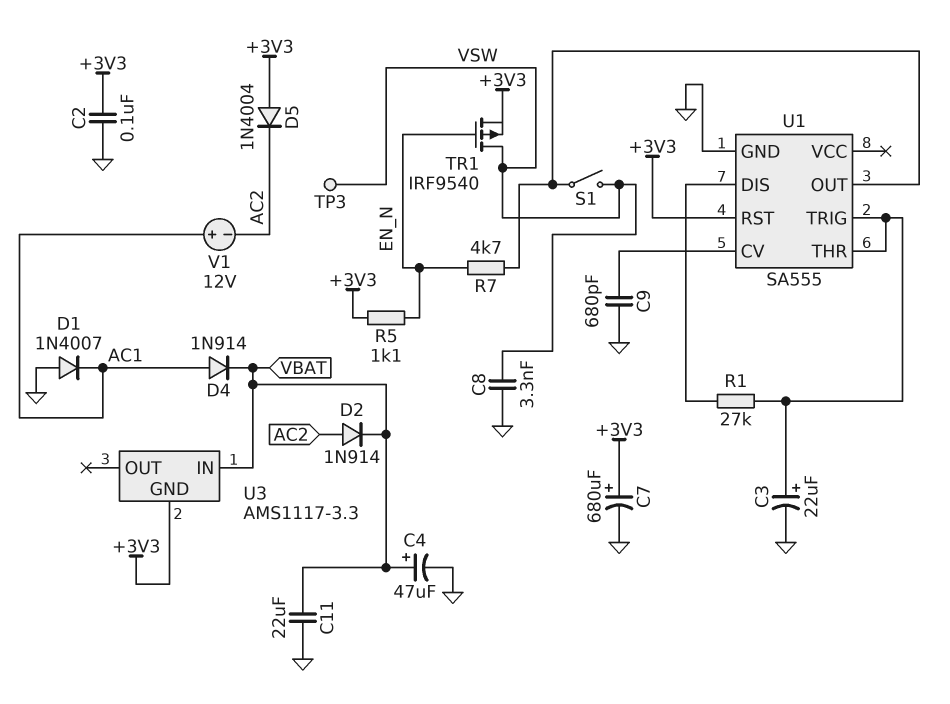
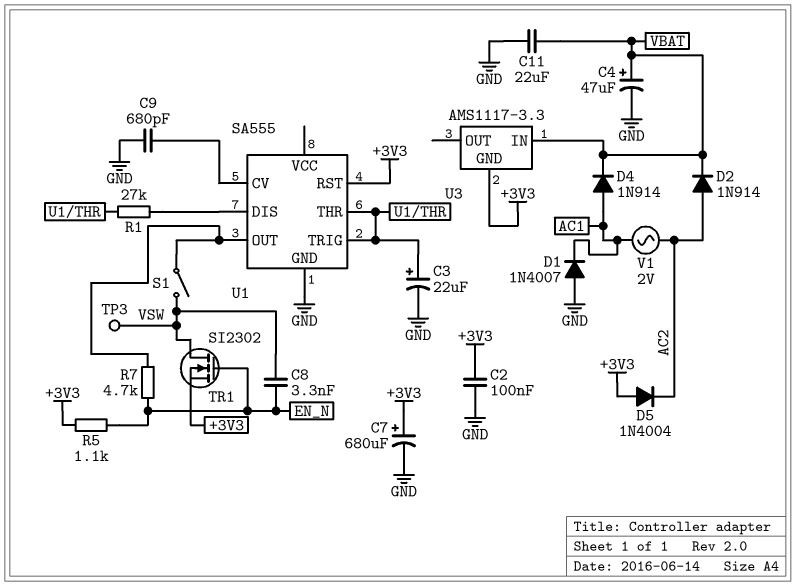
C8: 3.3nF (GND, VSW) -> 3.3nF (EN_N, VSW)
TR1: PMOS IRF9540 (G EN_N, D VSW, S +3V3) -> NMOS SI2302 (G EN_N, D VSW, S +3V3)
V1: 12V (plus AC1, minus AC2) -> AC 2V (AC1, AC2)

